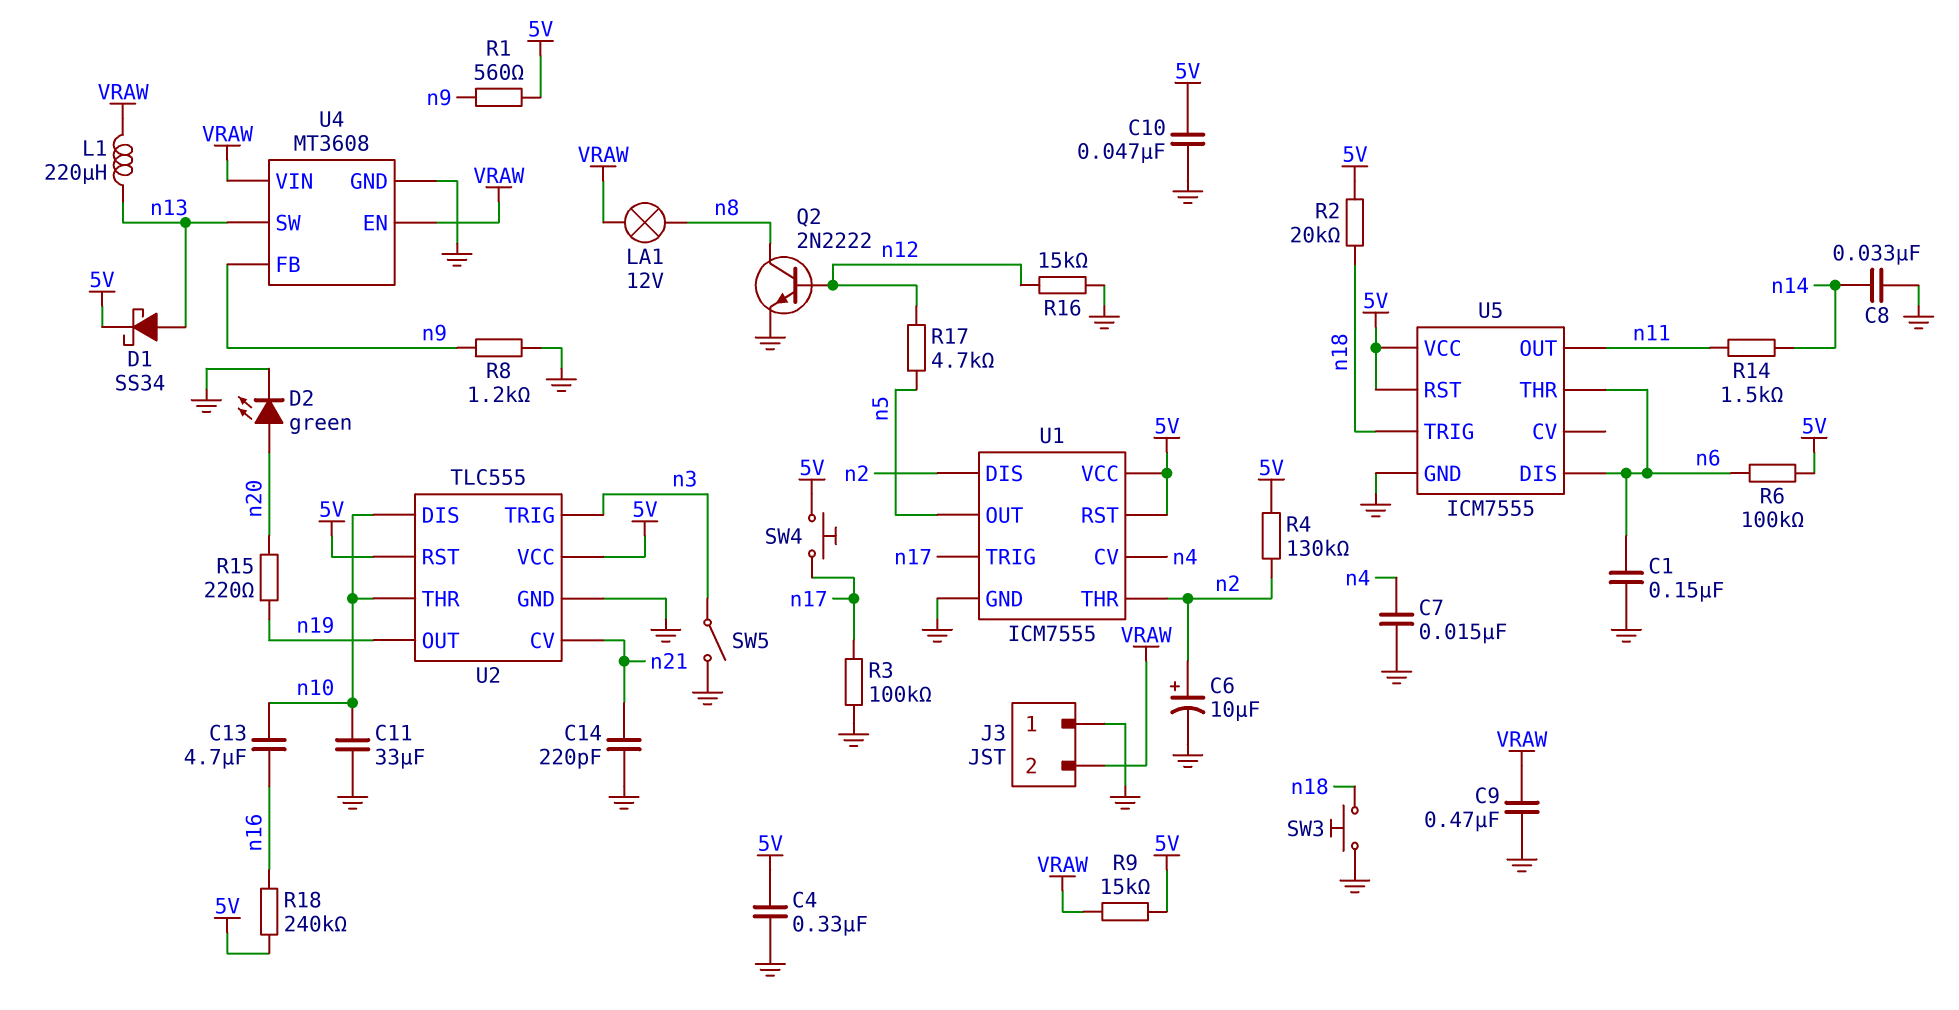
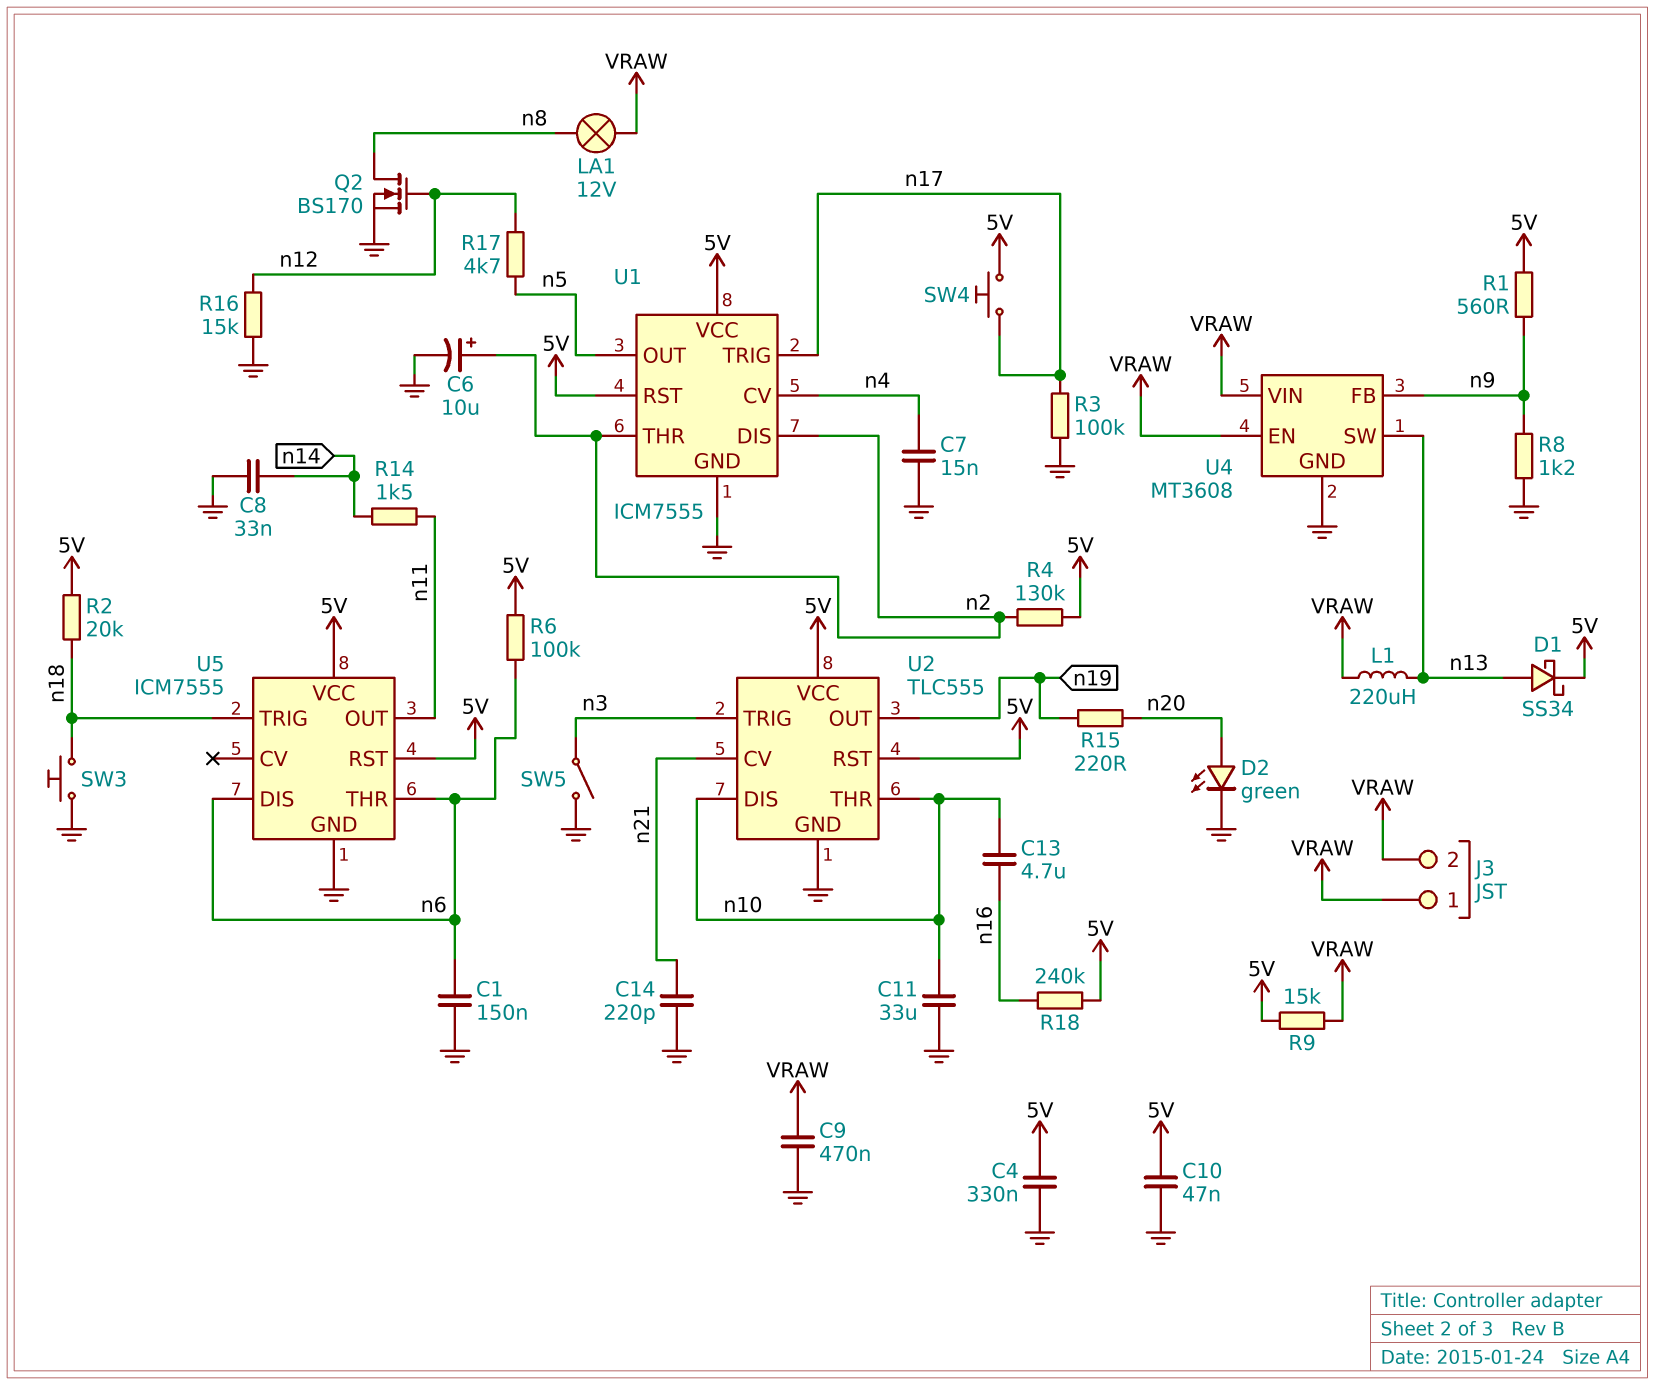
J3 pin 1: GND -> VRAW
Q2: NPN 2N2222 (B n12, C n8, E GND) -> NMOS BS170 (G n12, D n8, S GND)

